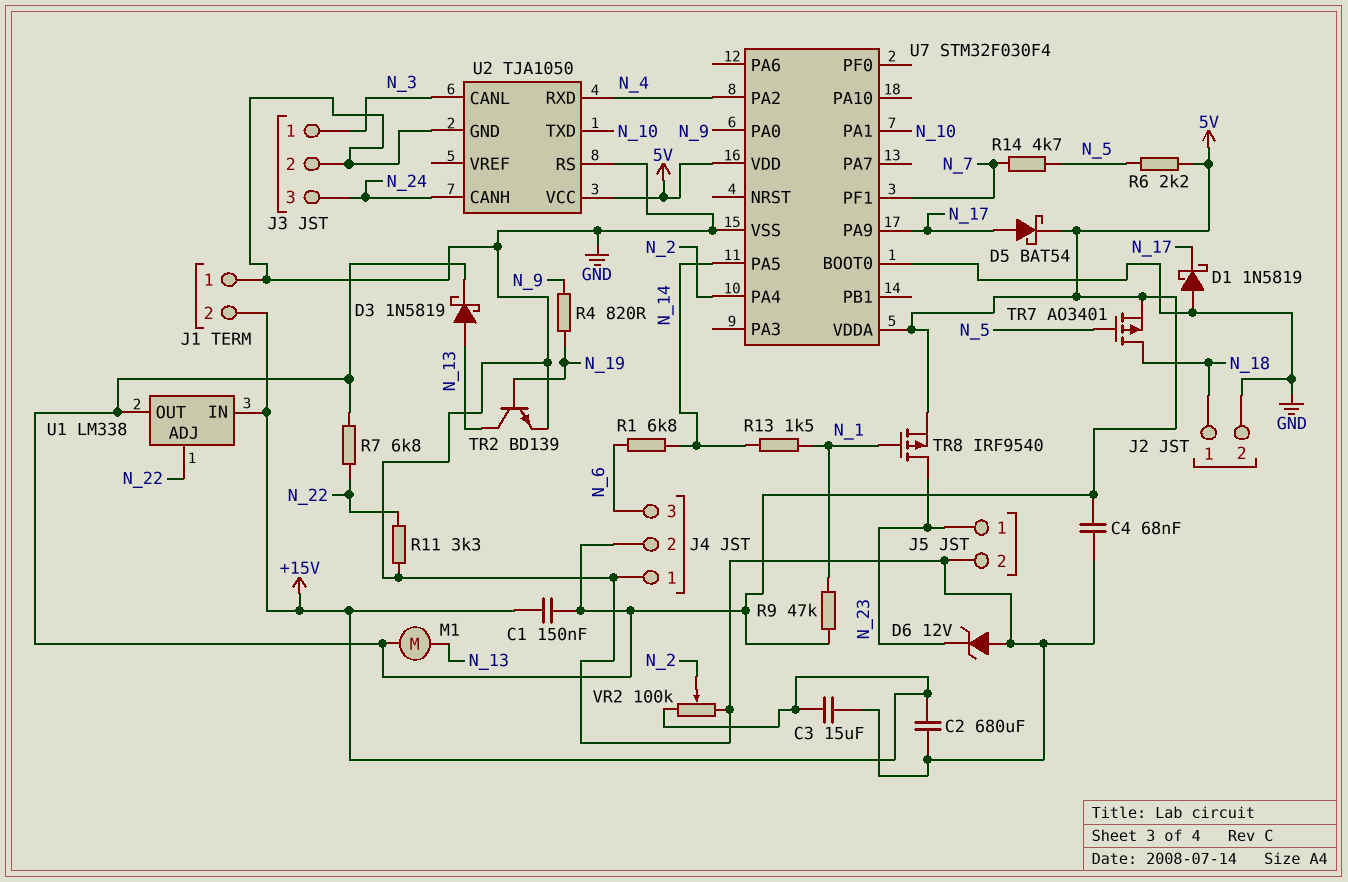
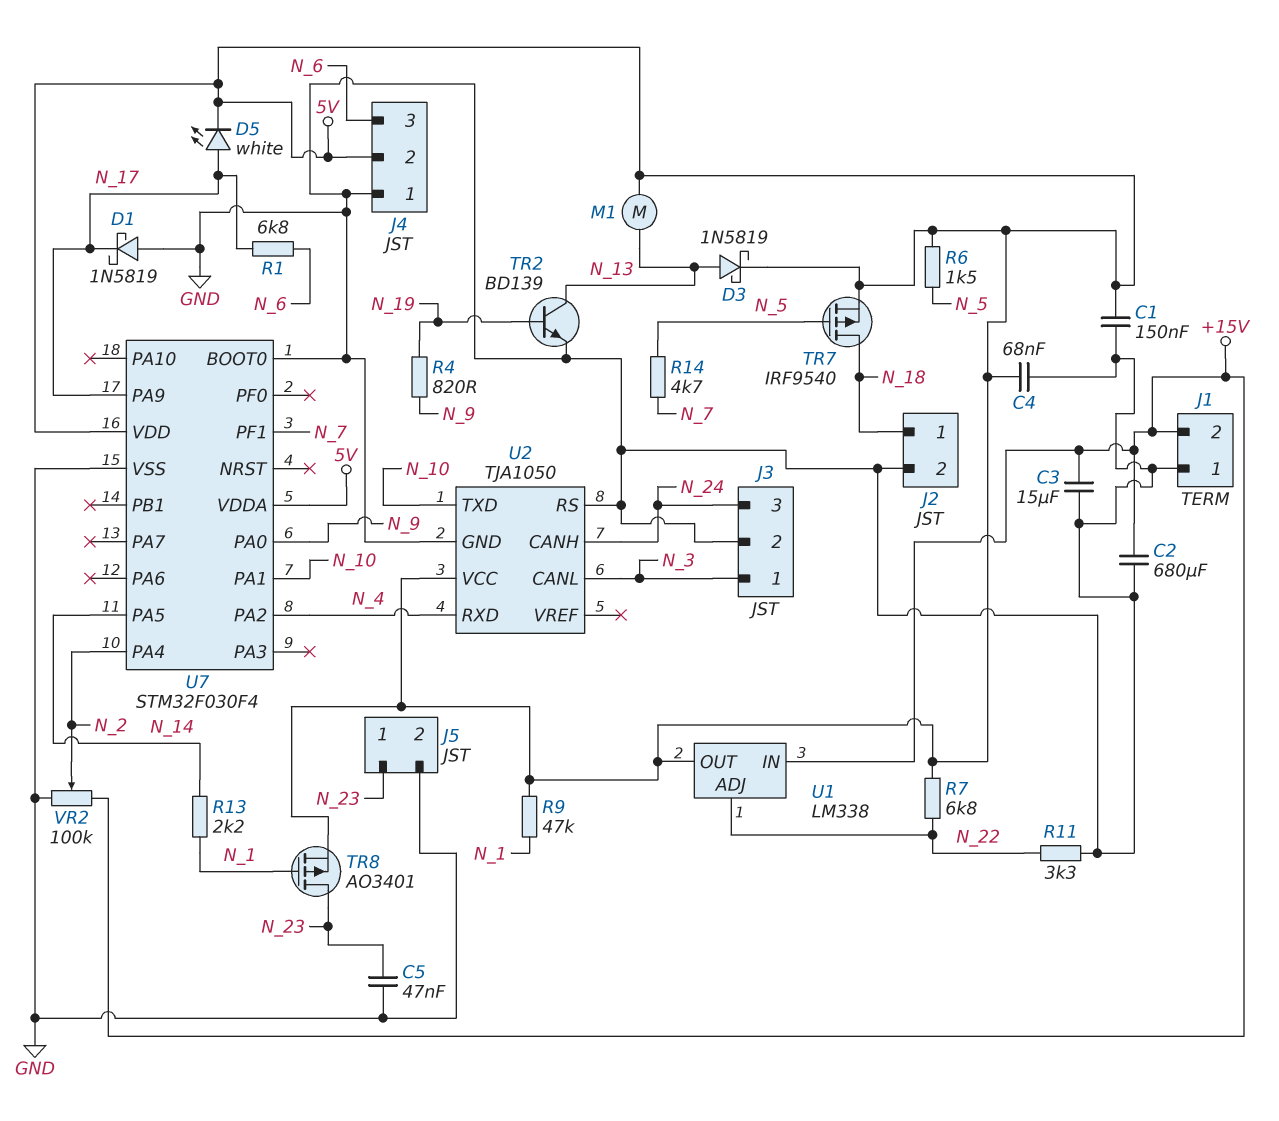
C1: 150nF (+15V, 5V) -> 150nF (5V, GND)
C5: none -> 47nF (GND, N_23)
D5: schottky BAT54 (A N_17, K 5V) -> LED white (A N_17, K 5V)
D6: zener 12V (A GND, K N_23) -> none
R1: 6.8k (N_6, N_14) -> 6.8k (N_6, N_17)
R6: 2.2k (5V, N_5) -> 1.5k (5V, N_5)
R13: 1.5k (N_1, N_14) -> 2.2k (N_1, N_14)
TR7: PMOS AO3401 (G N_5, D N_18, S 5V) -> PMOS IRF9540 (G N_5, D N_18, S 5V)
TR8: PMOS IRF9540 (G N_1, D N_23, S 5V) -> PMOS AO3401 (G N_1, D N_23, S 5V)

